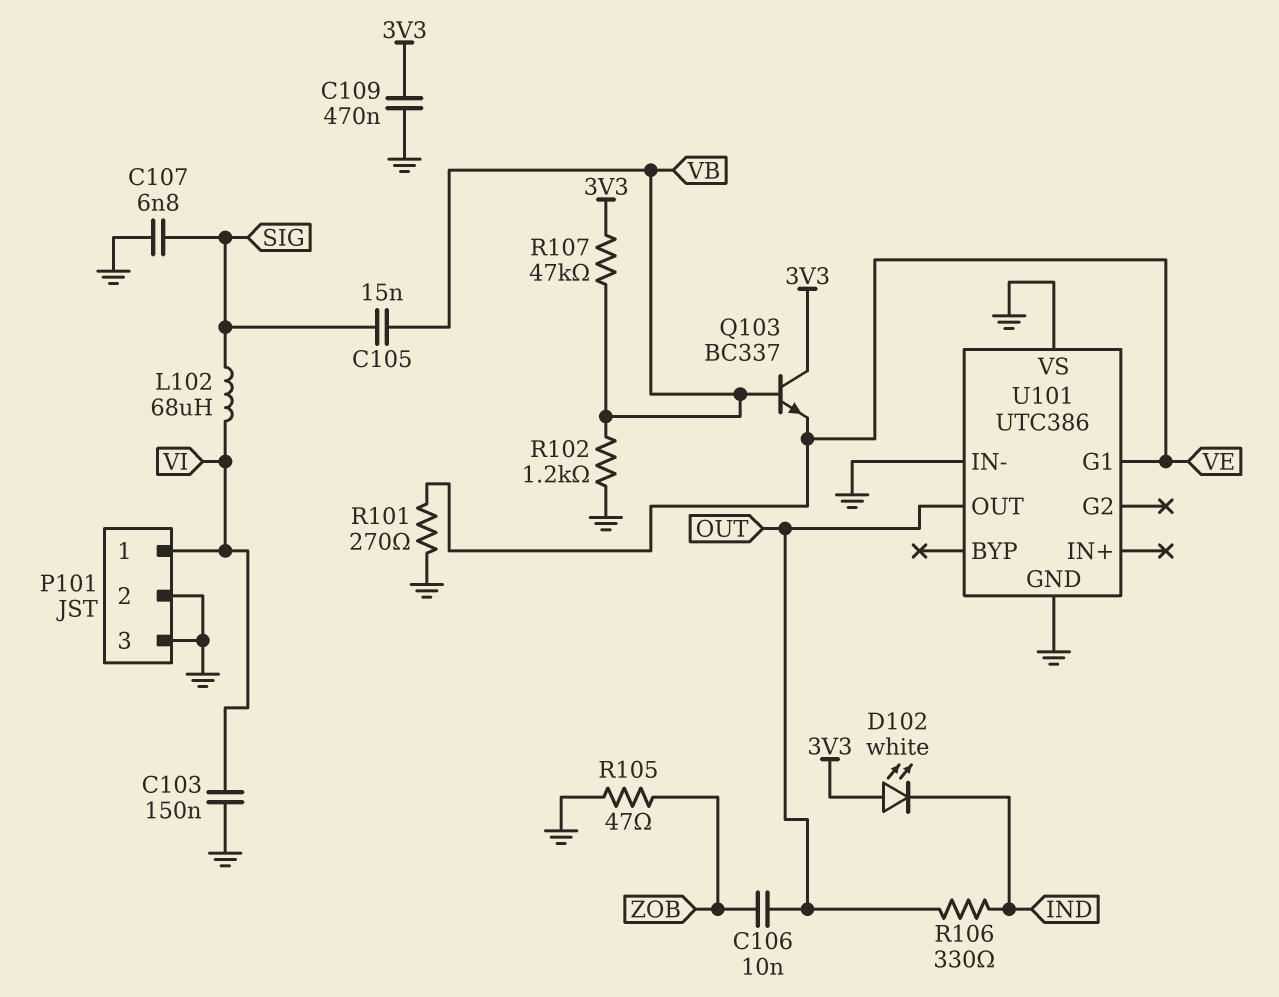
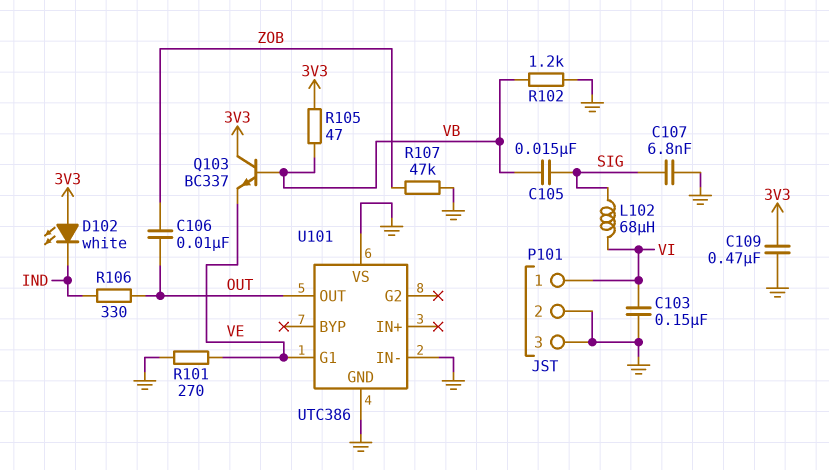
R105: 47 (GND, ZOB) -> 47 (3V3, VB)
R107: 47k (3V3, VB) -> 47k (GND, ZOB)

